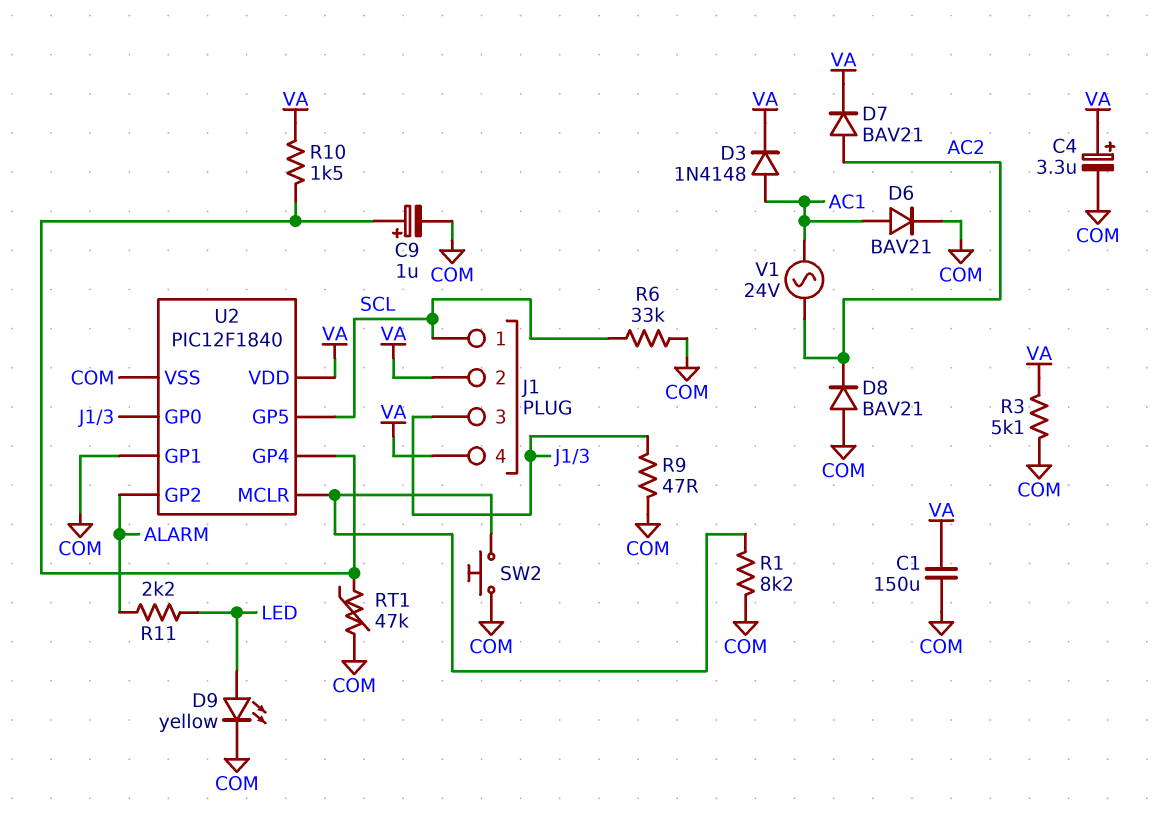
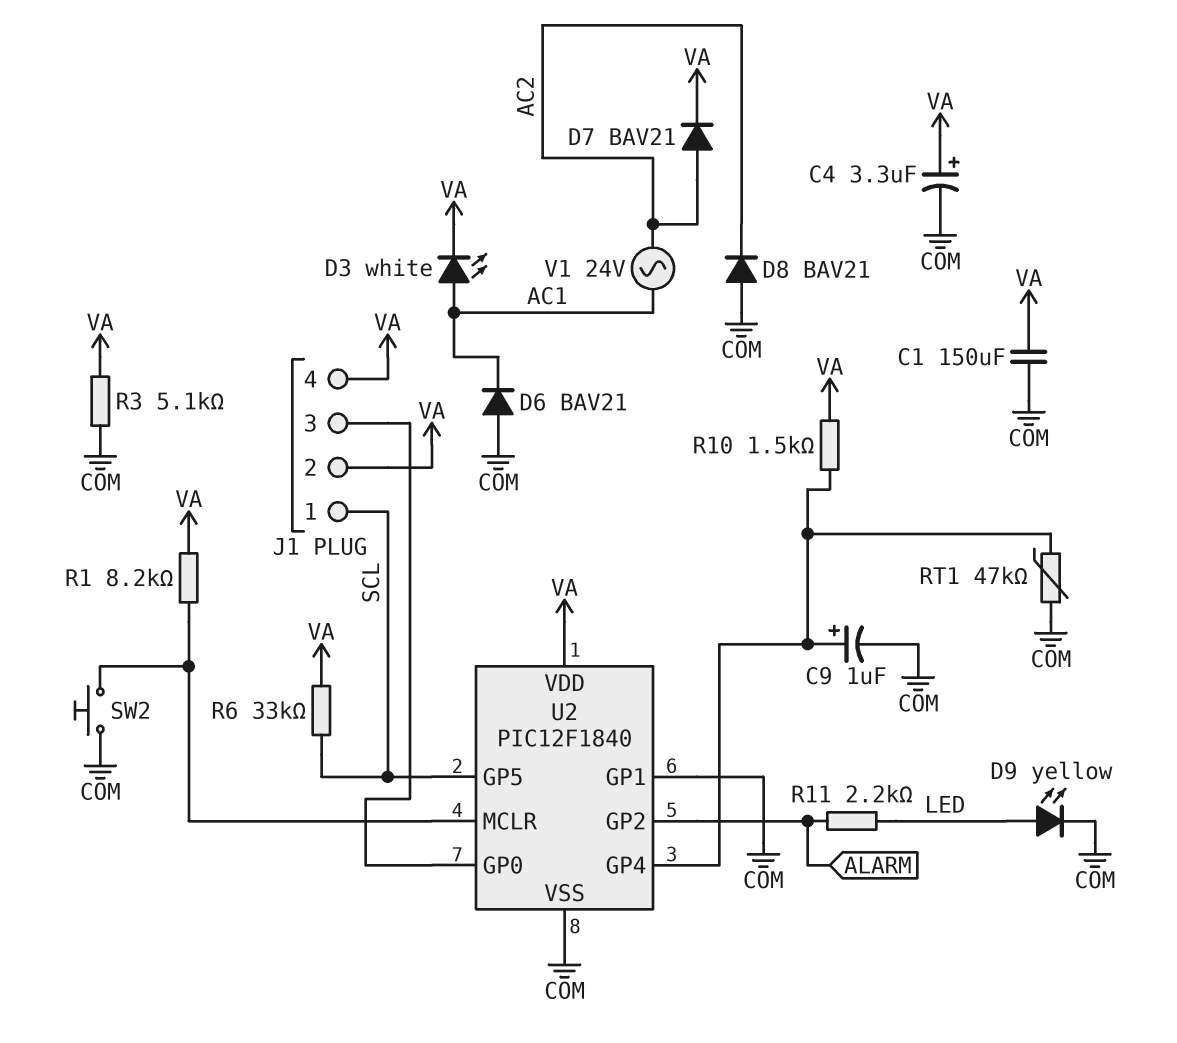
D3: diode 1N4148 (A AC1, K VA) -> LED white (A AC1, K VA)
D6: diode BAV21 (A AC1, K COM) -> diode BAV21 (A COM, K AC1)
R1: 8.2k (COM, U2/MCLR) -> 8.2k (U2/MCLR, VA)
R6: 33k (COM, SCL) -> 33k (SCL, VA)
R9: 47 (COM, J1/3) -> none

